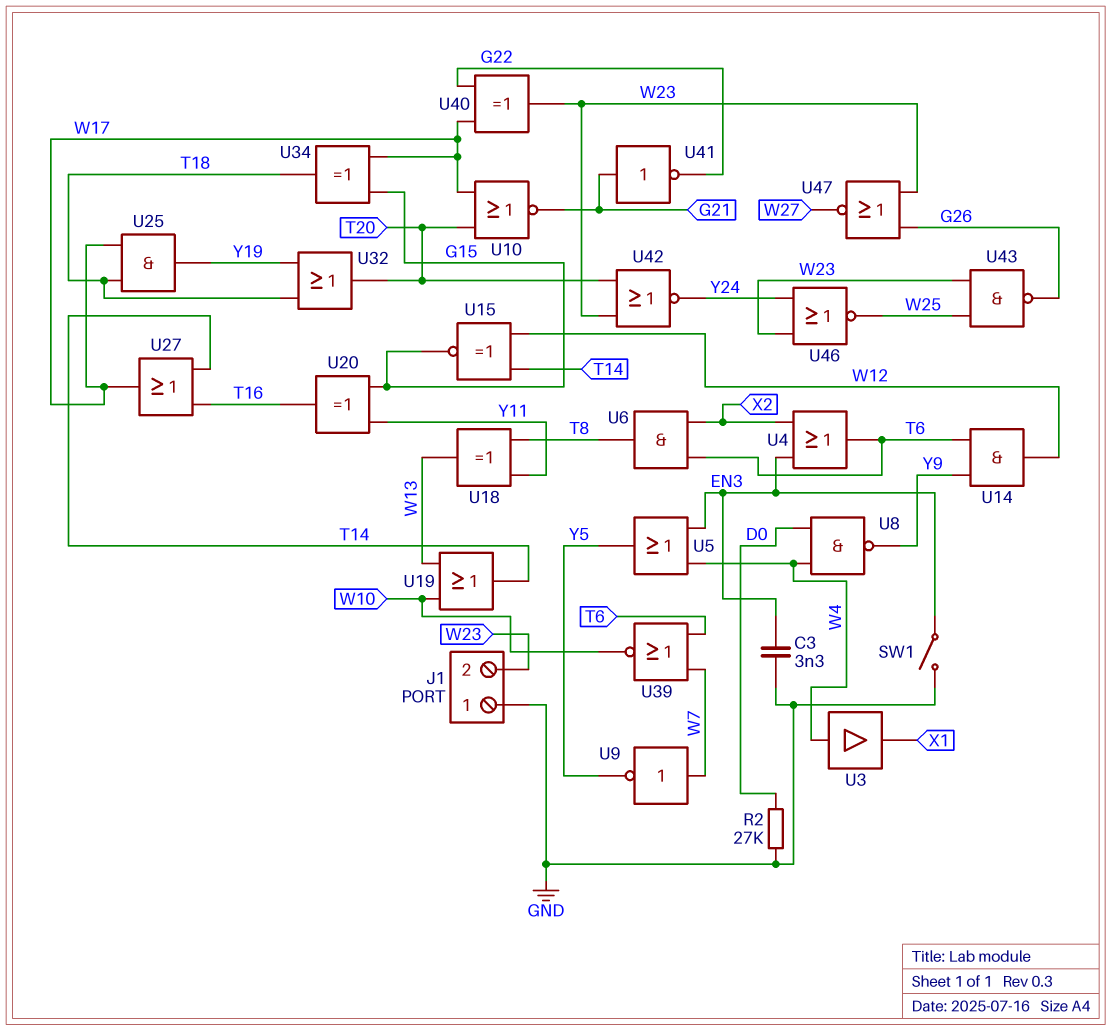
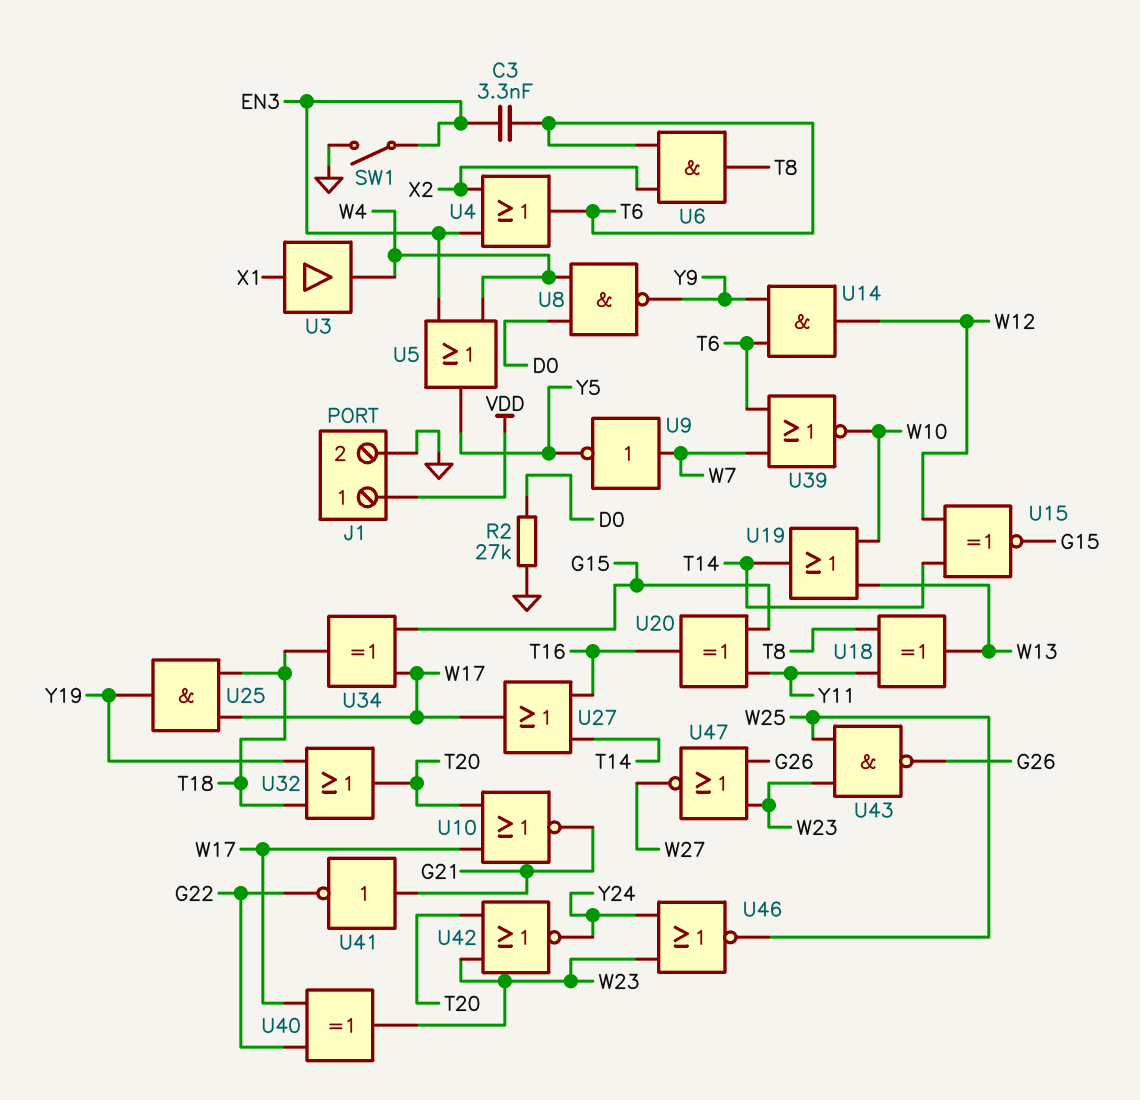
C3: 3.3nF (EN3, GND) -> 3.3nF (EN3, T6)
J1 pin 1: GND -> VDD
J1 pin 2: W23 -> GND
U3: buffer (in W4, out X1) -> buffer (in X1, out W4)

